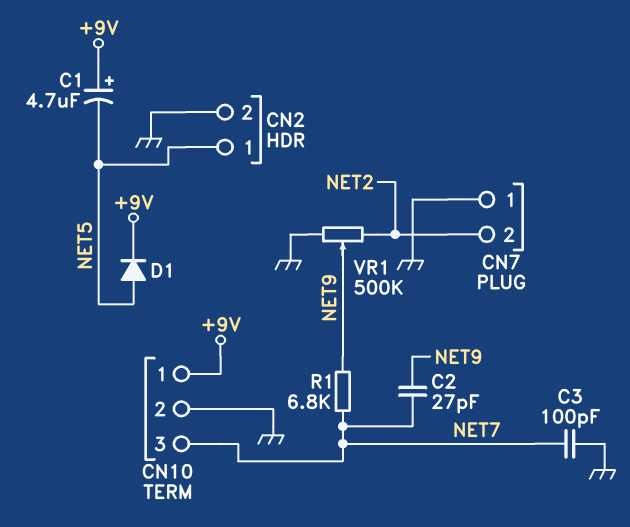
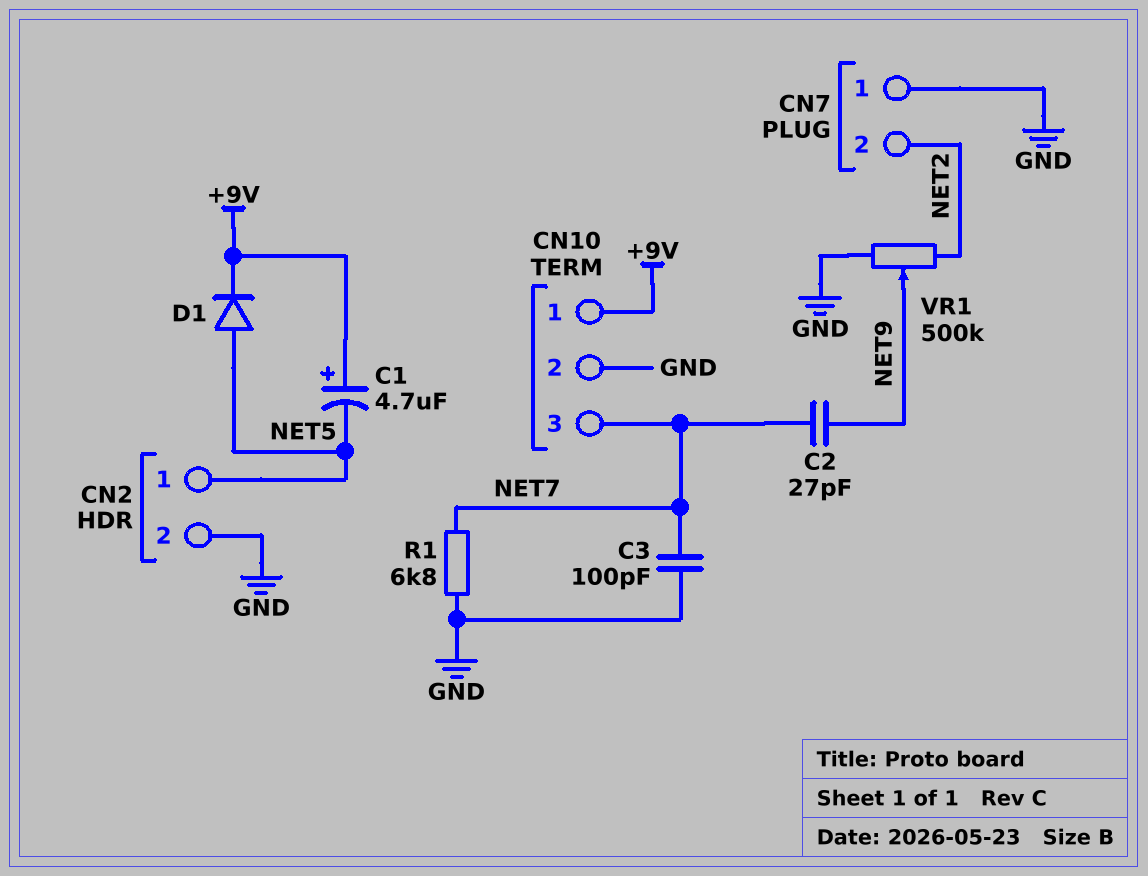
R1: 6.8k (NET7, NET9) -> 6.8k (GND, NET7)

